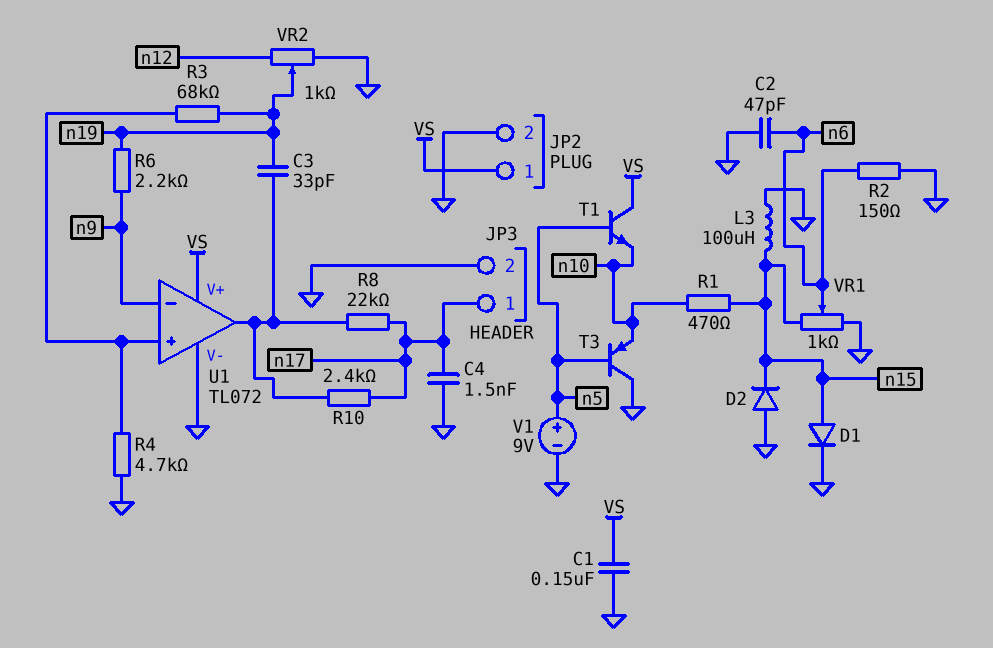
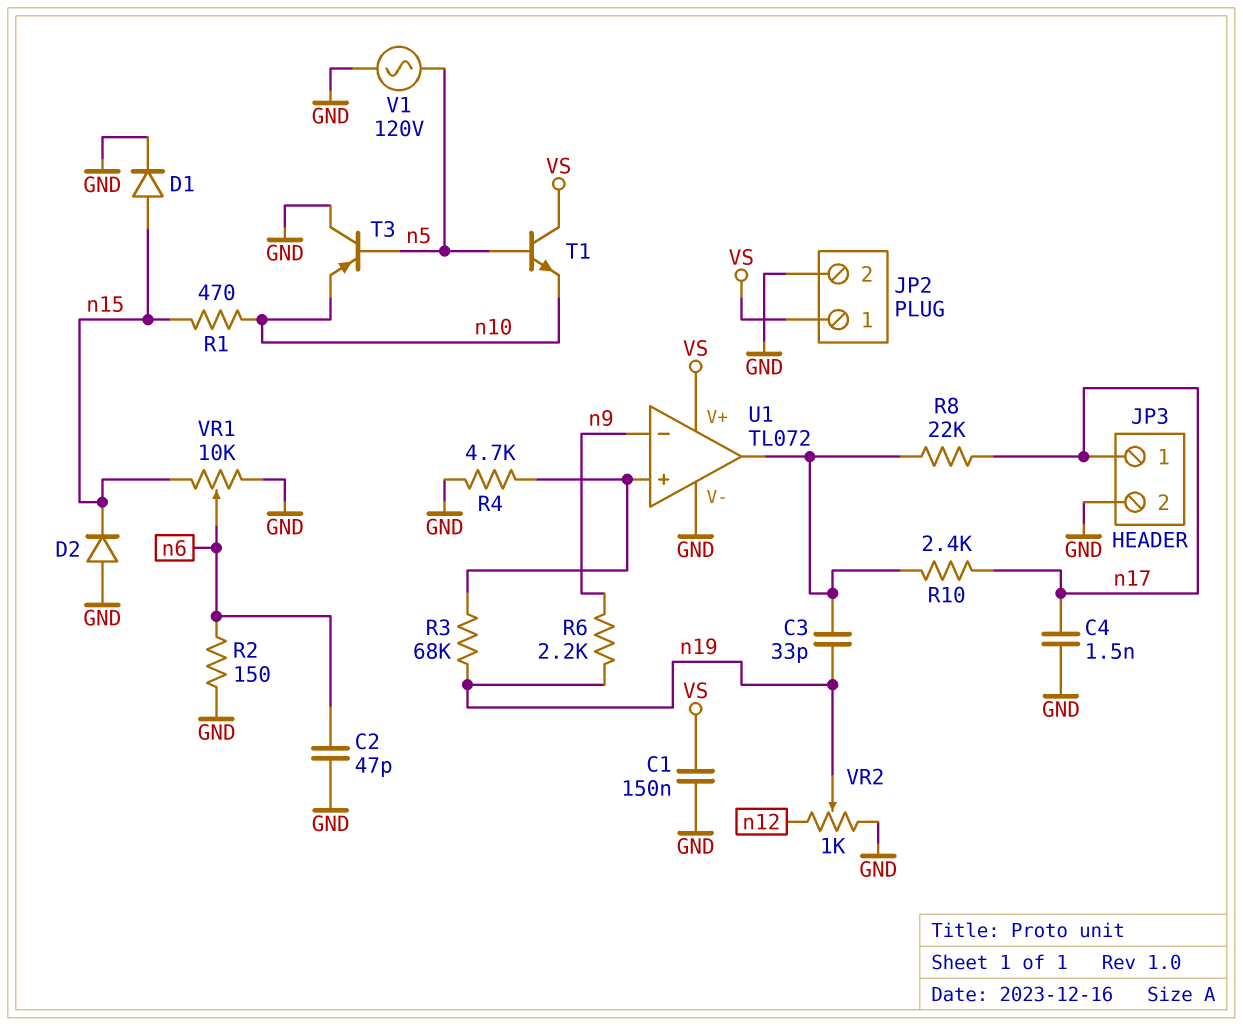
L3: 100uH (GND, n15) -> none
V1: 9V (plus n5, minus GND) -> AC 120V (GND, n5)
VR1: 1k (GND, n15, wiper n6) -> 10k (GND, n15, wiper n6)

